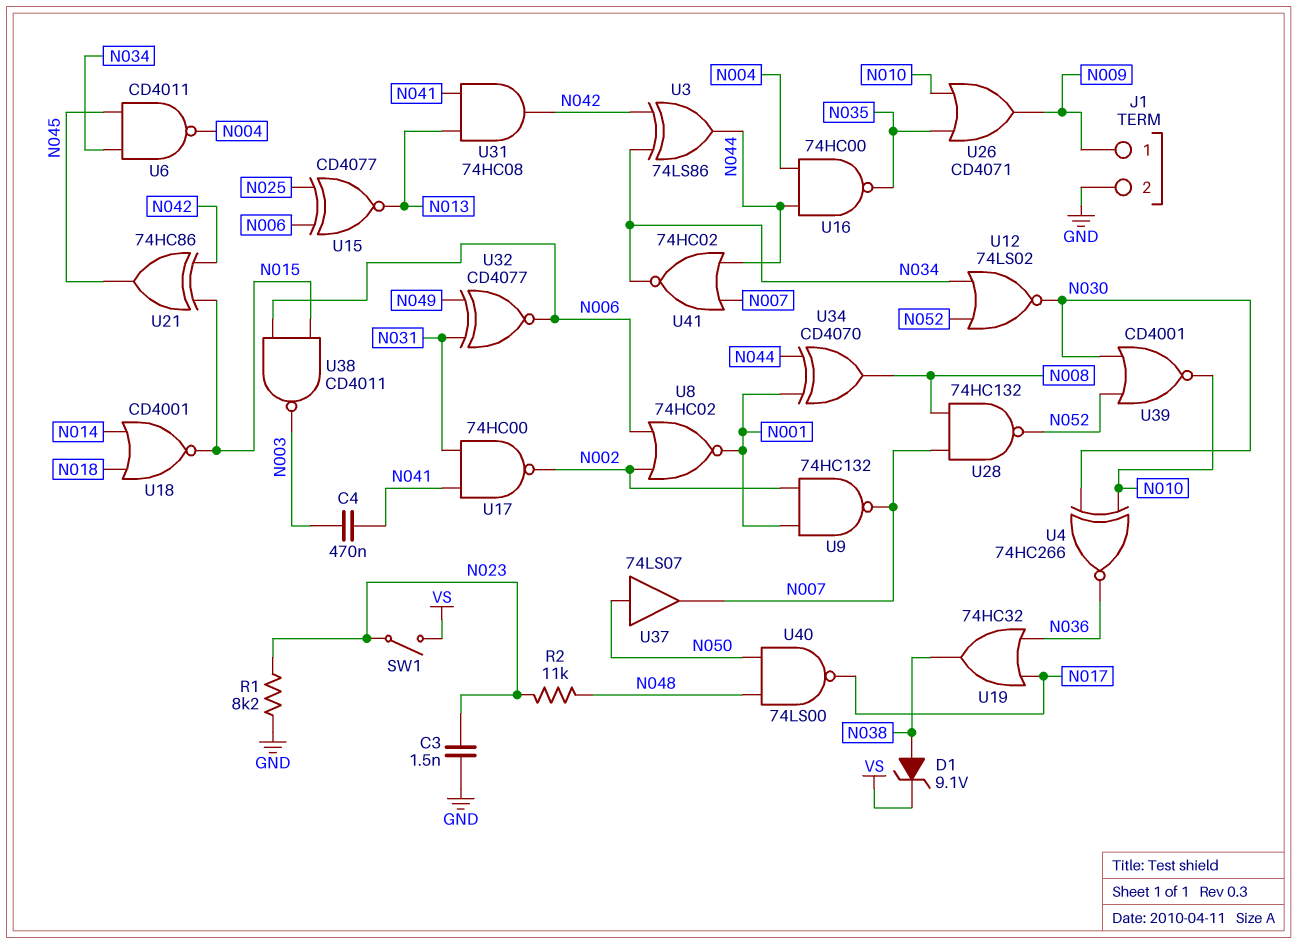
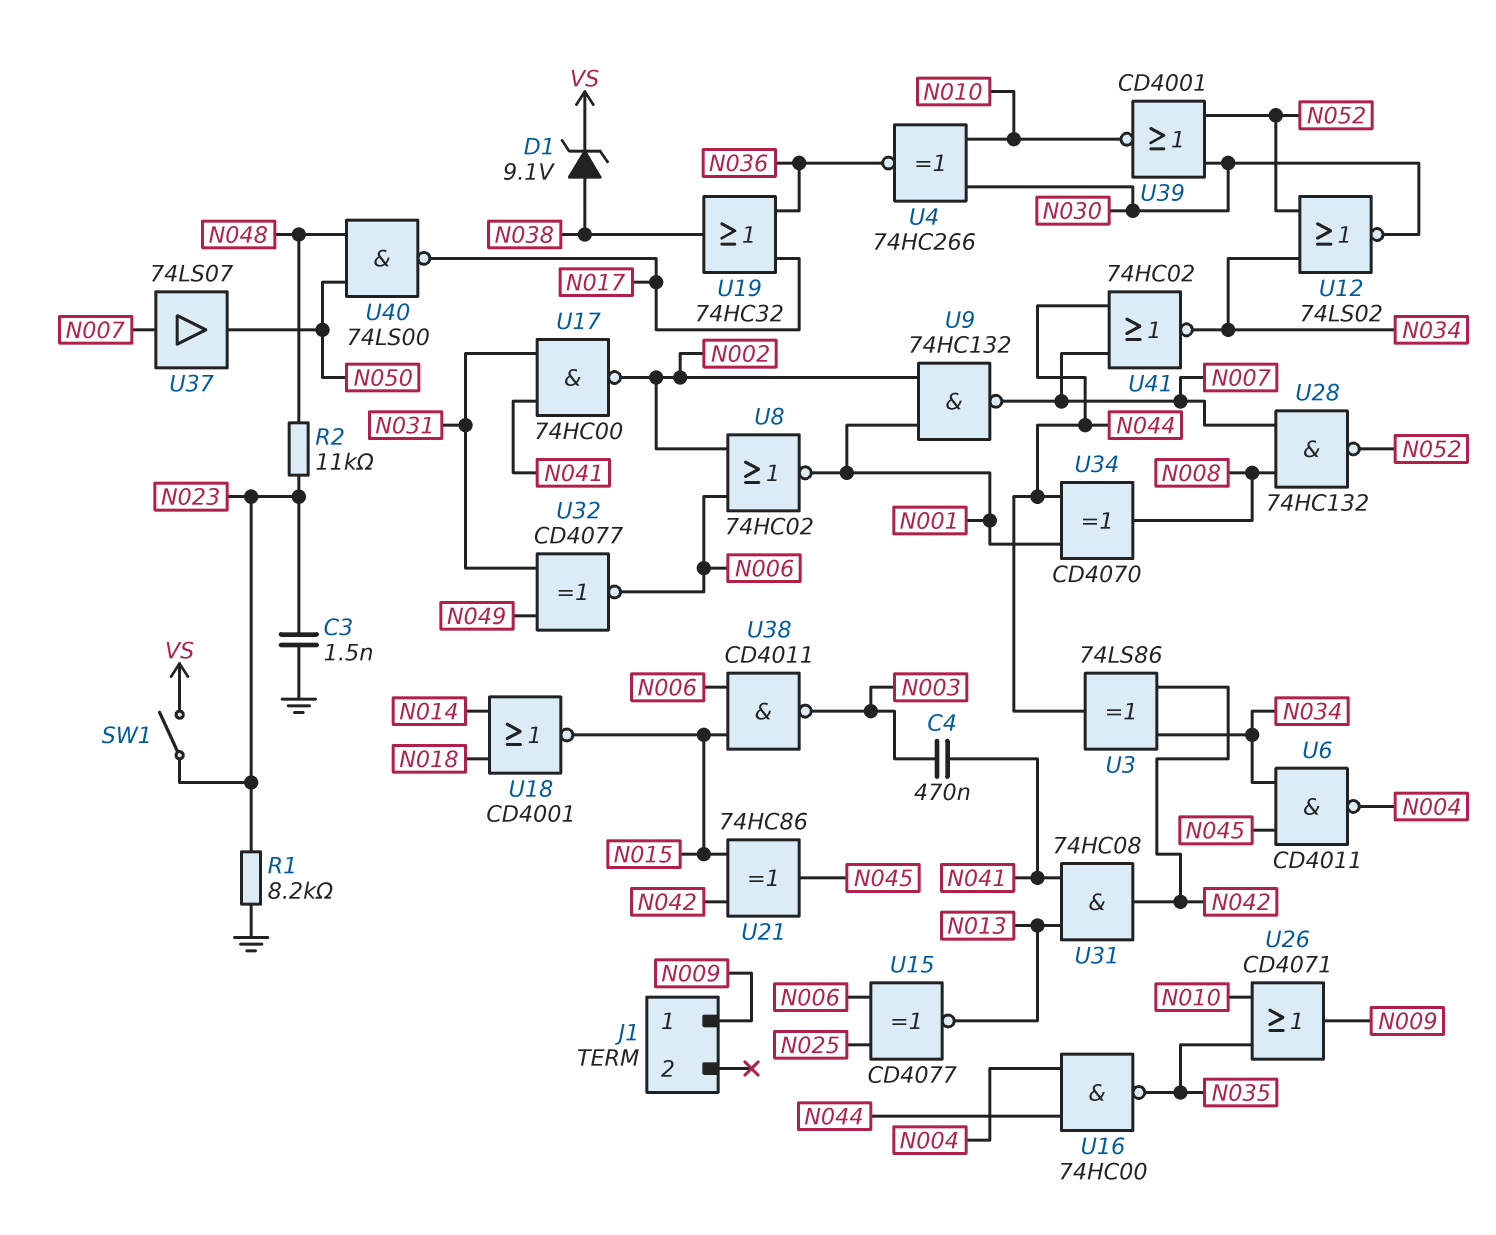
J1 pin 2: GND -> none
U37: buffer 74LS07 (in N050, out N007) -> buffer 74LS07 (in N007, out N050)

